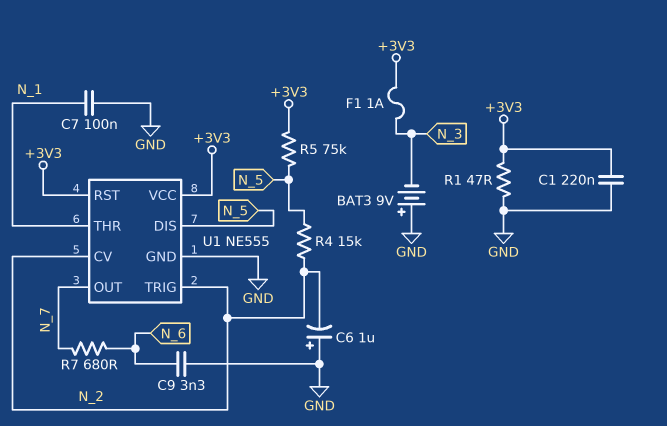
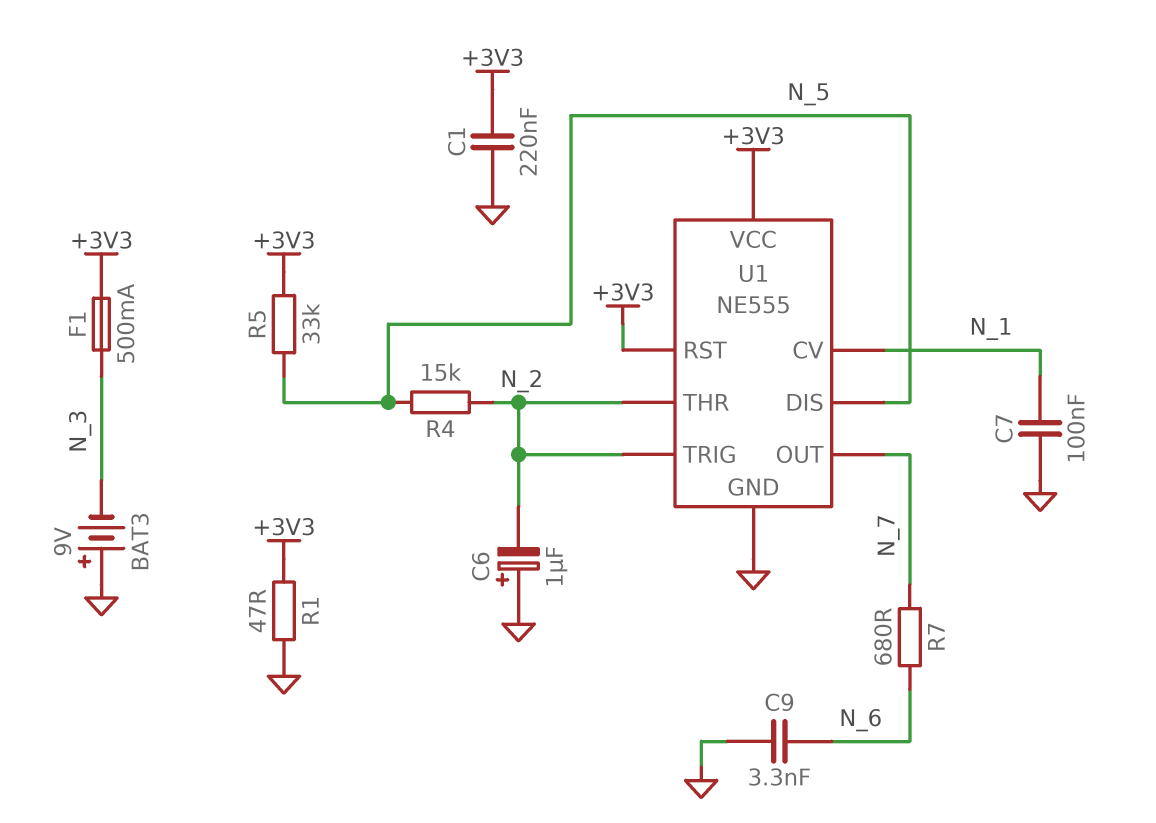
F1: 1A (+3V3, N_3) -> 500mA (+3V3, N_3)
R5: 75k (+3V3, N_5) -> 33k (+3V3, N_5)
U1 pin CV: N_2 -> N_1
U1 pin THR: N_1 -> N_2

